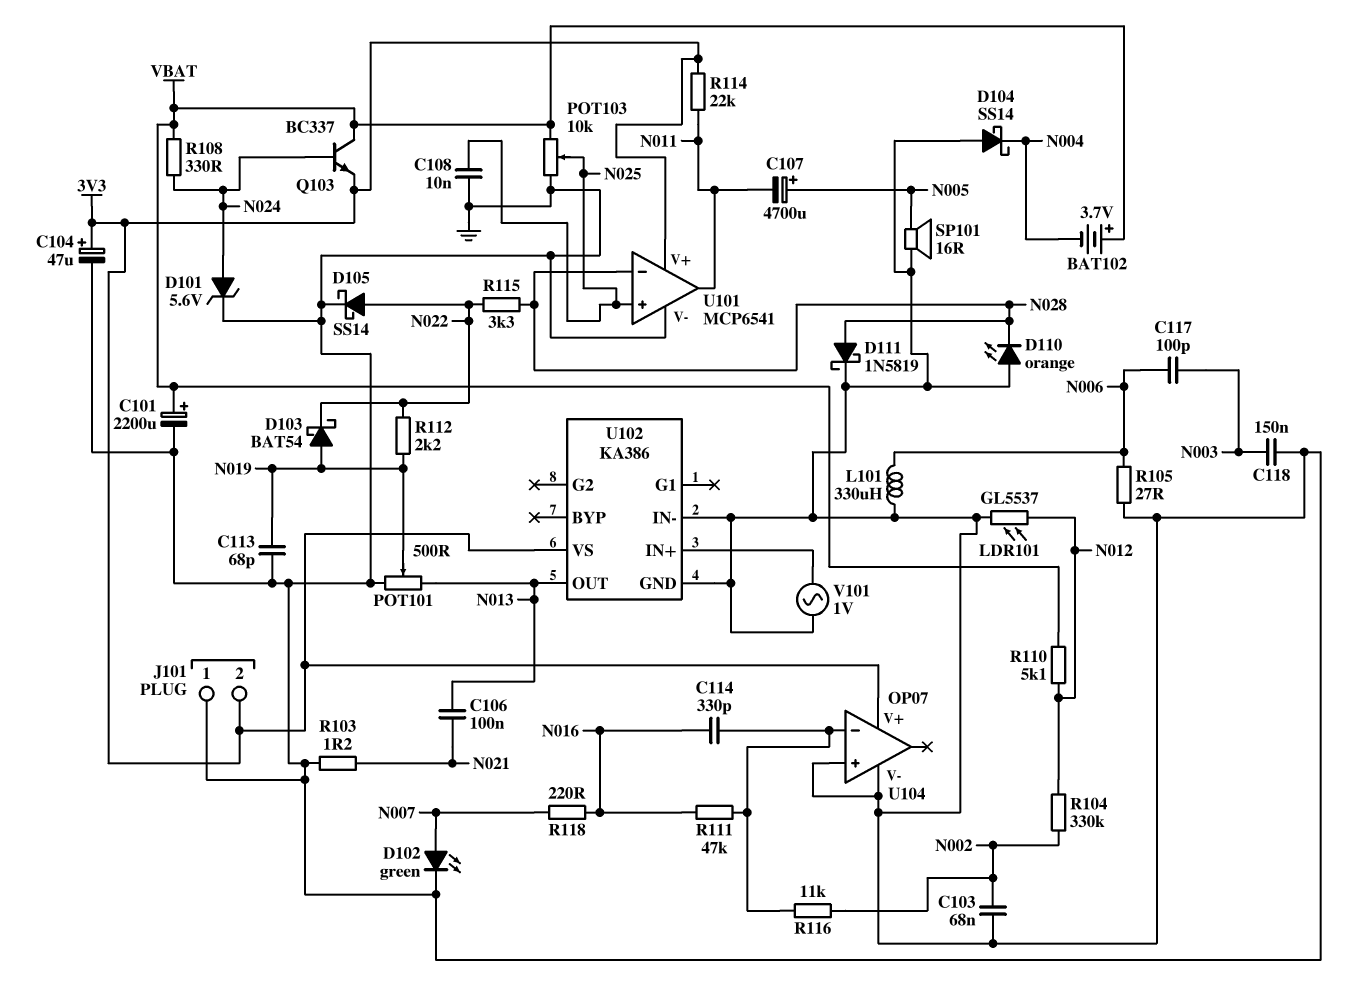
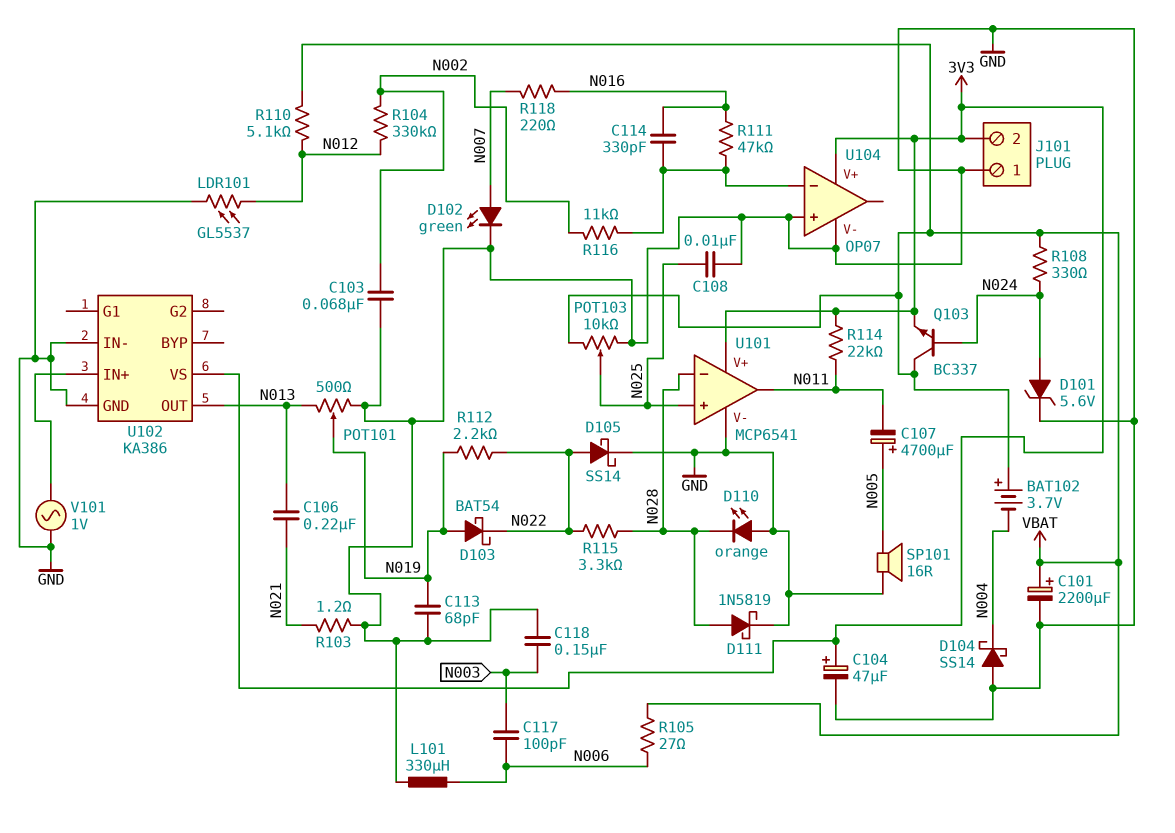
C106: 100nF (N013, N021) -> 220nF (N013, N021)
R105: 27 (GND, N006) -> 27 (N006, VBAT)

